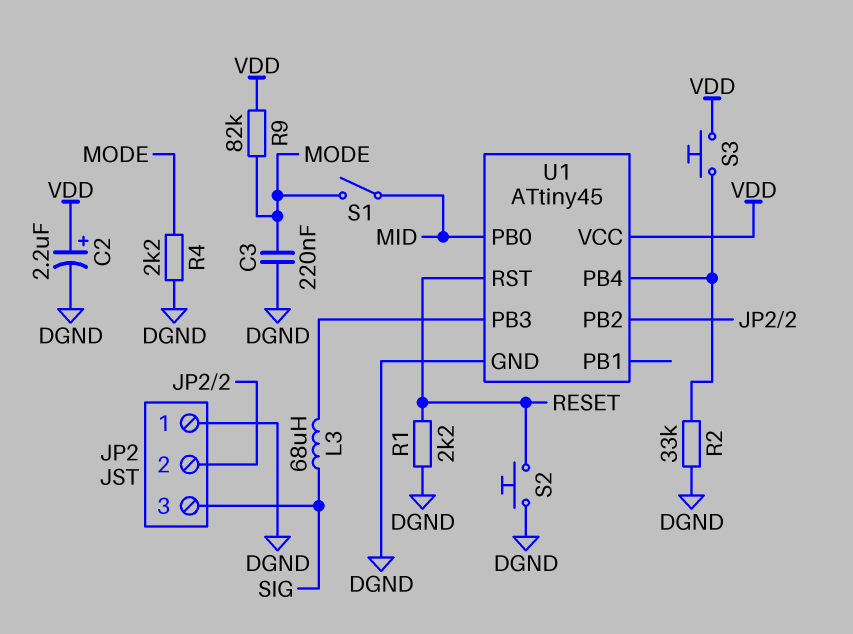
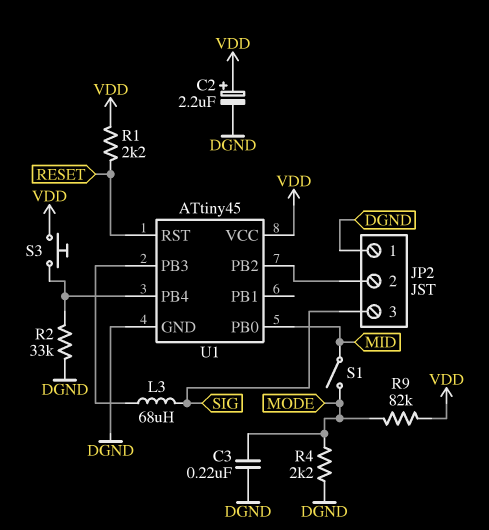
R1: 2.2k (DGND, RESET) -> 2.2k (RESET, VDD)
S2: button (DGND, RESET) -> none

